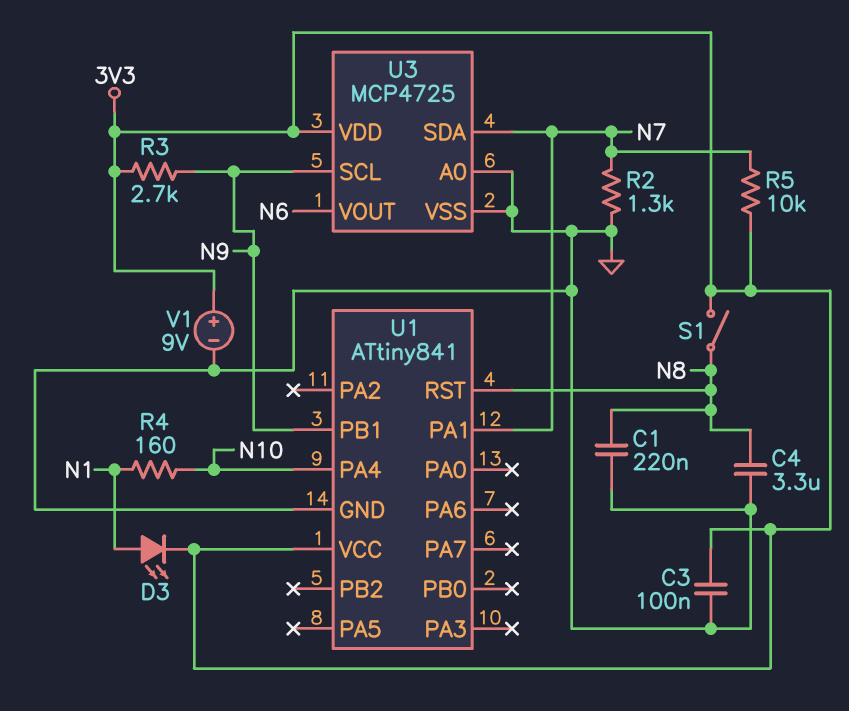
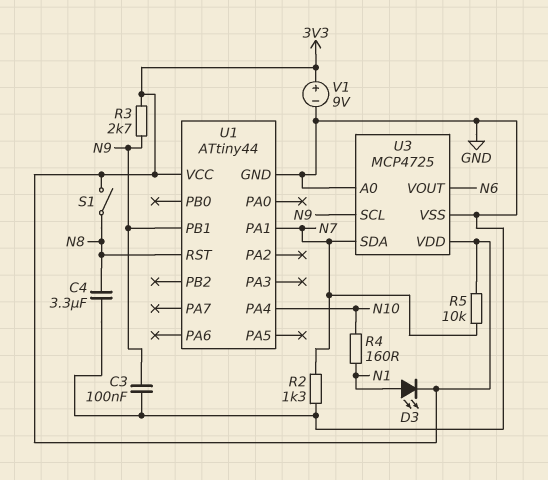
C1: 220nF (GND, N8) -> none
C3: 100nF (3V3, GND) -> 100nF (GND, N9)
U1: ATtiny841 -> ATtiny44

